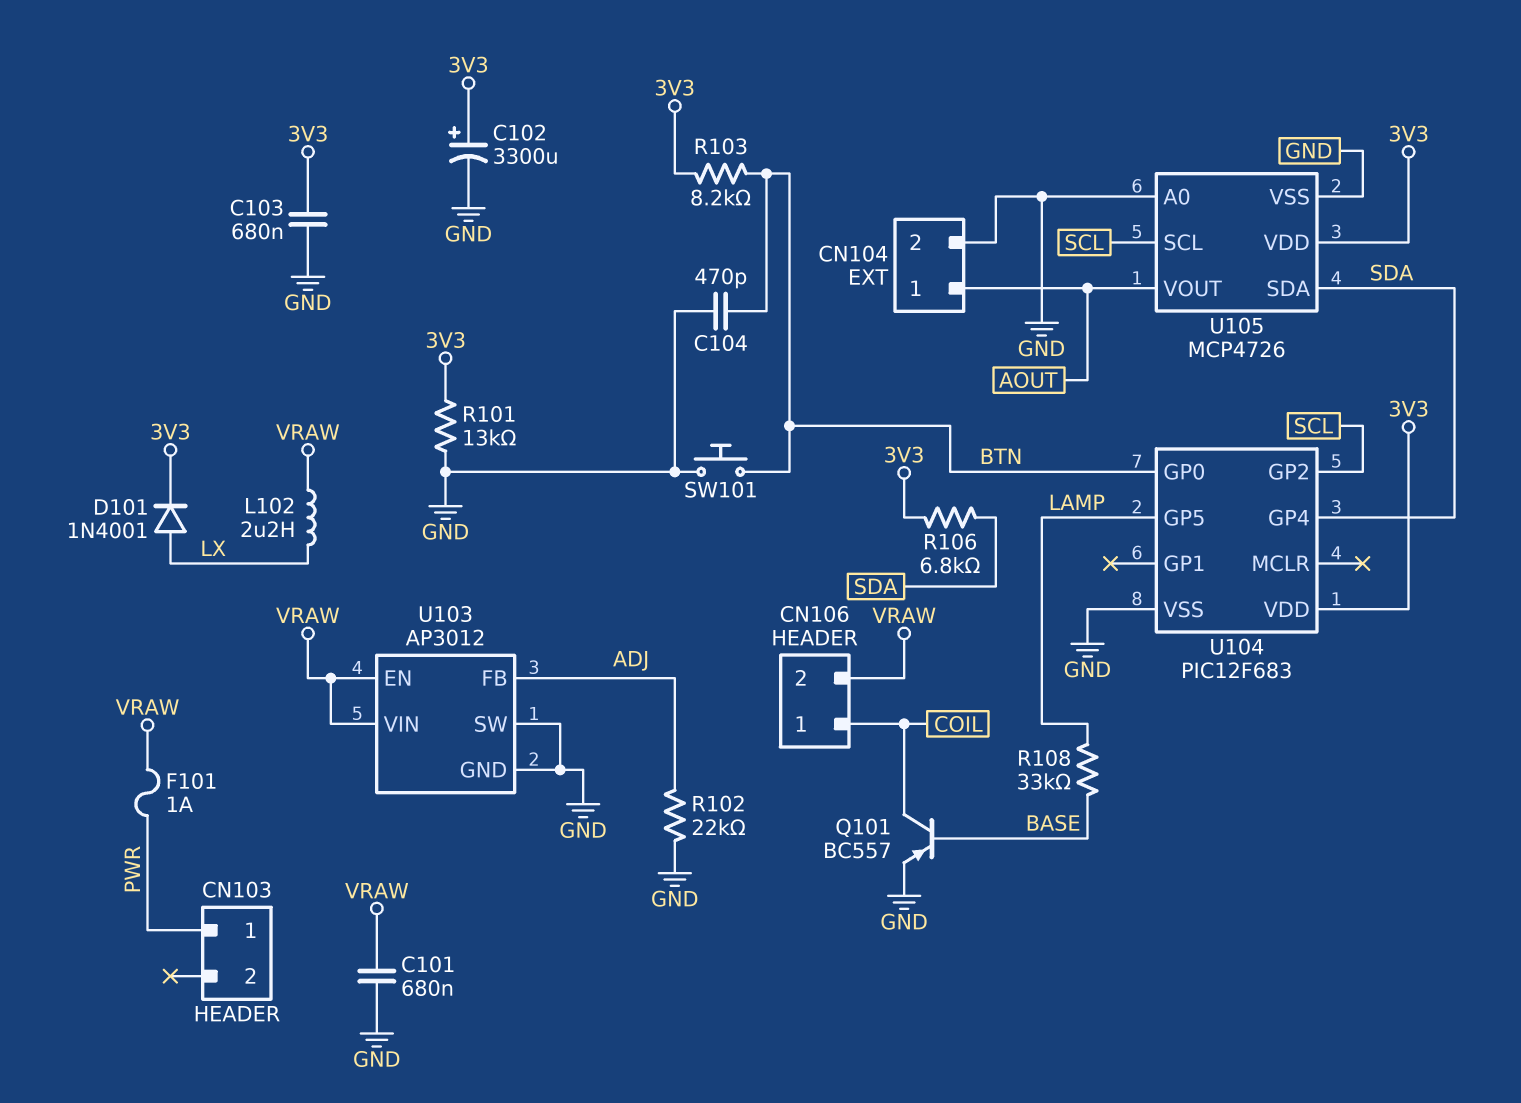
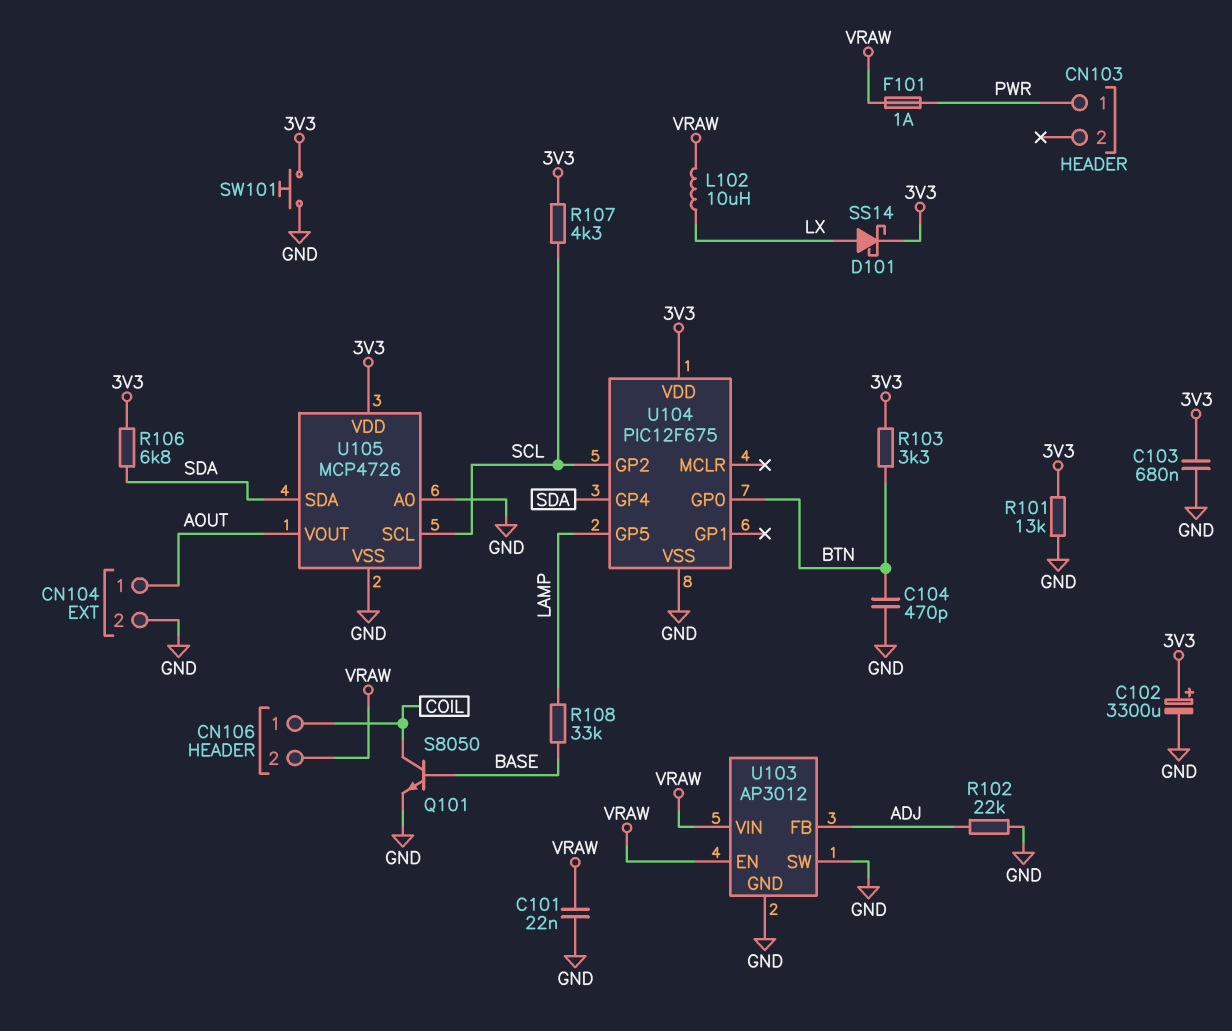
C101: 680nF (GND, VRAW) -> 22nF (GND, VRAW)
D101: diode 1N4001 (A LX, K 3V3) -> schottky SS14 (A LX, K 3V3)
L102: 2.2uH (LX, VRAW) -> 10uH (LX, VRAW)
Q101: PNP BC557 (B BASE, C COIL, E GND) -> NPN S8050 (B BASE, C COIL, E GND)
R103: 8.2k (3V3, BTN) -> 3.3k (3V3, BTN)
R107: none -> 4.3k (3V3, SCL)
SW101: button (BTN, GND) -> button (3V3, GND)
U104: PIC12F683 -> PIC12F675

